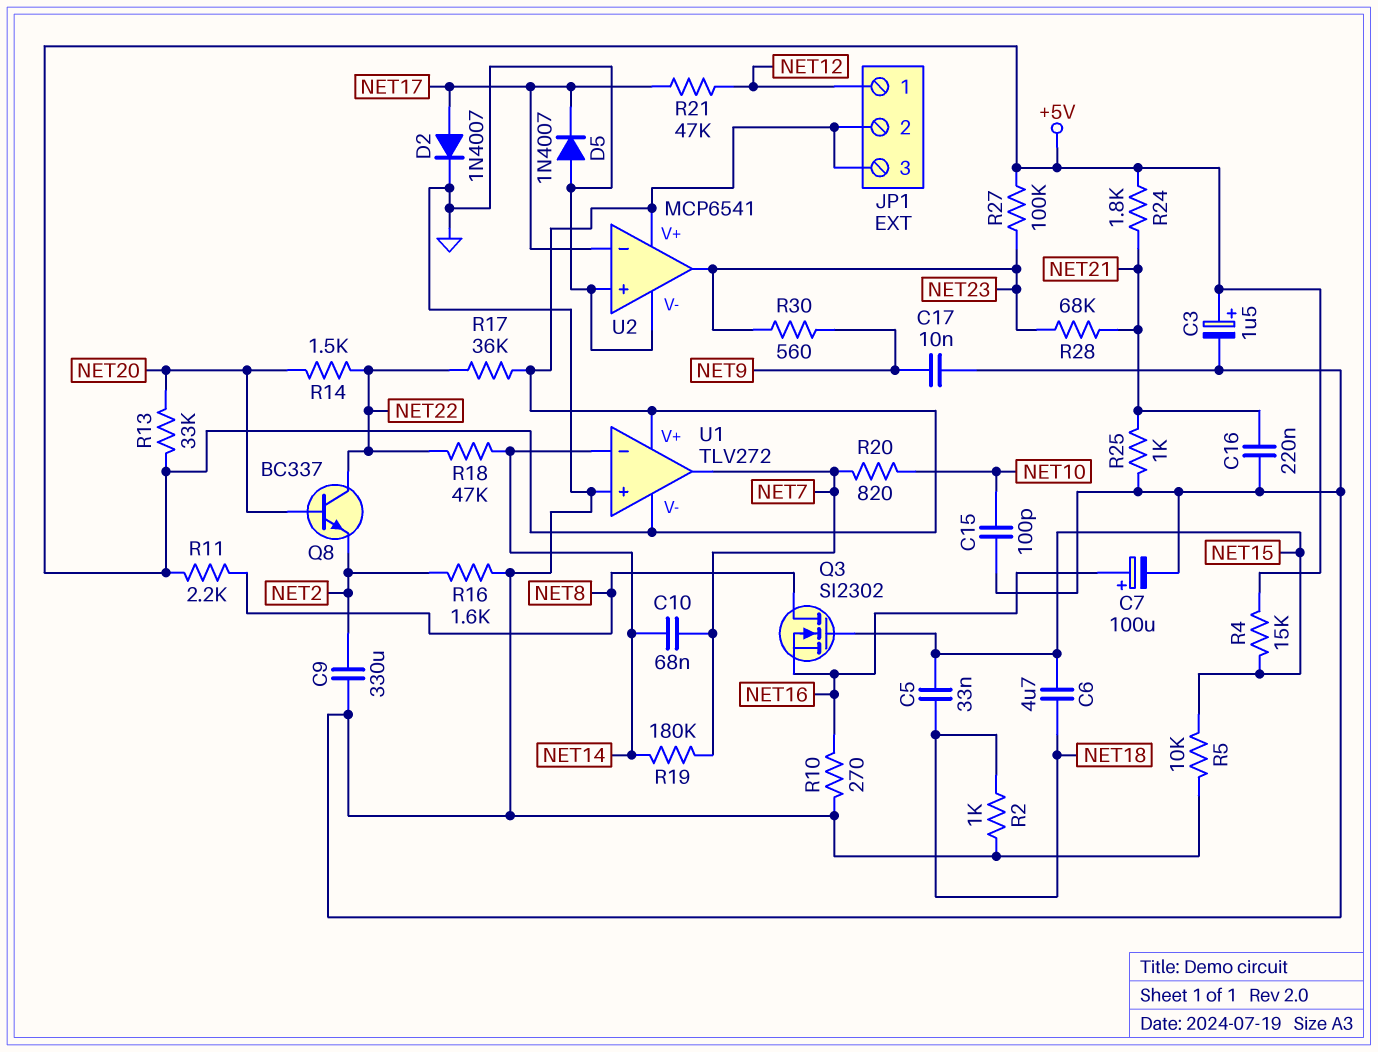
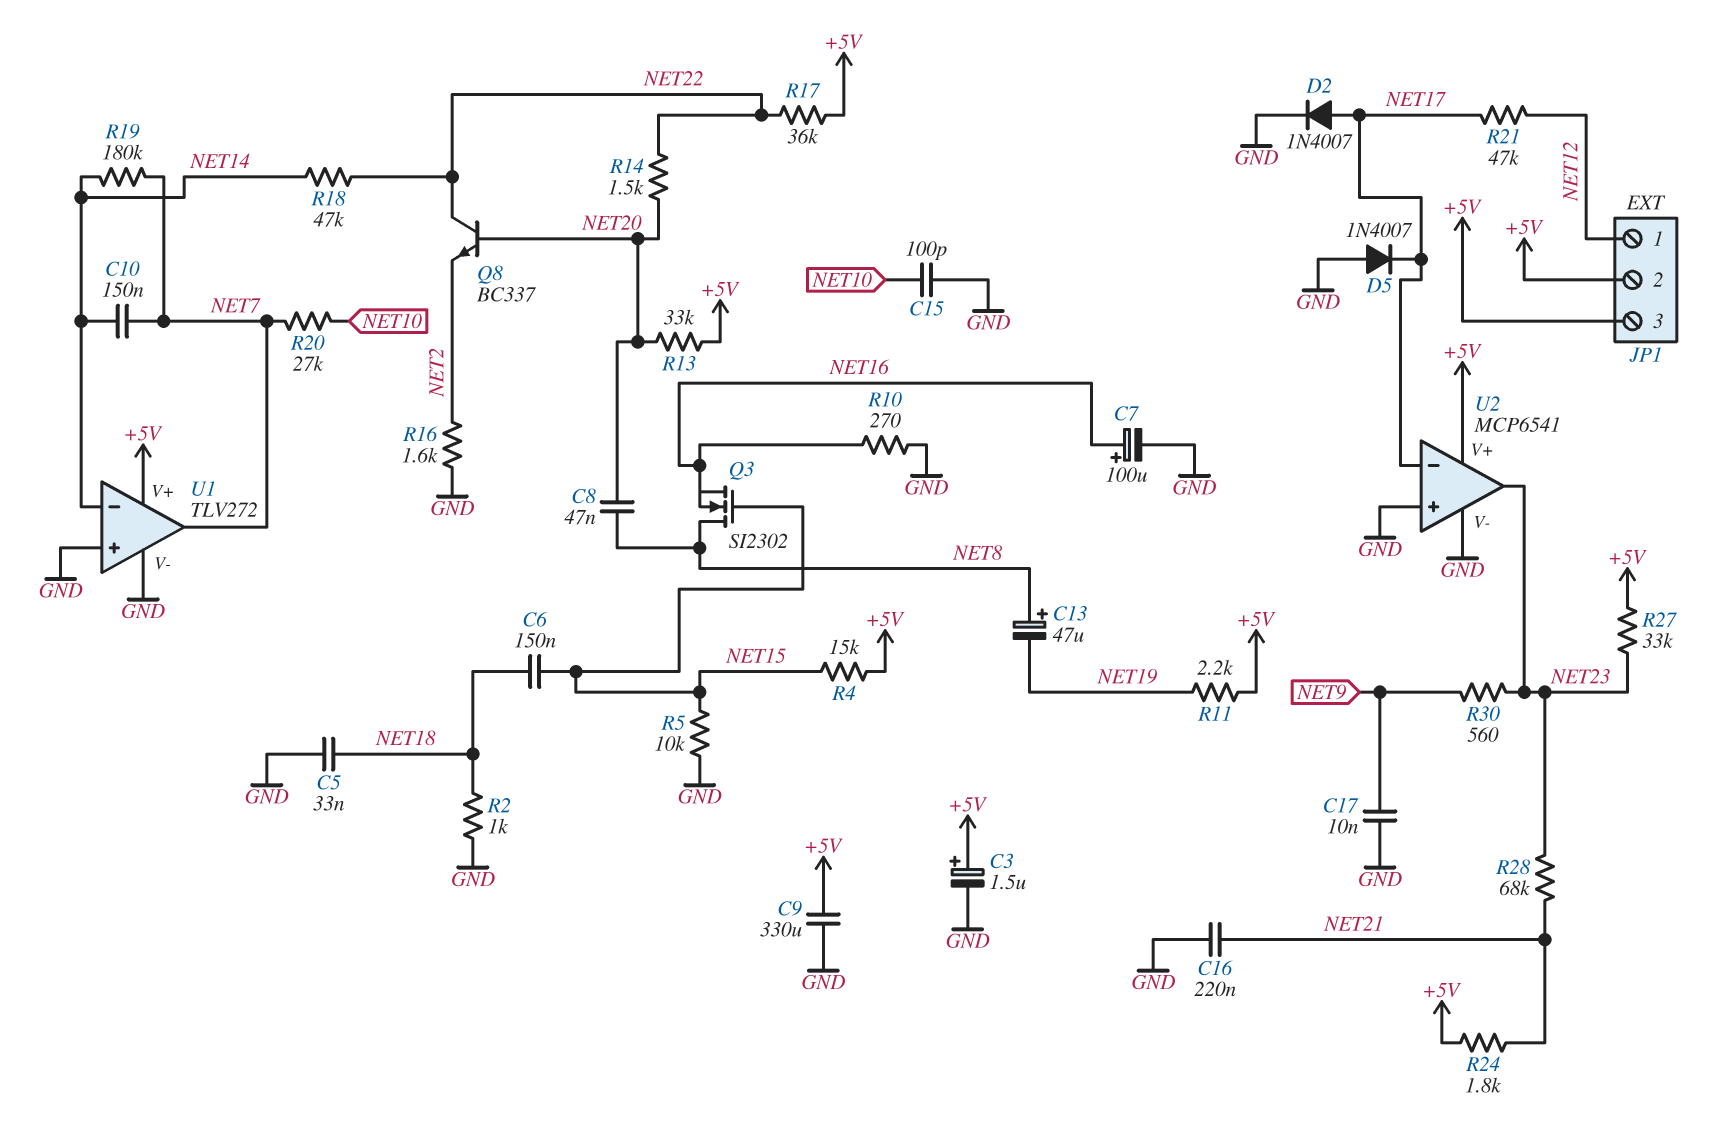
C5: 33nF (NET15, NET18) -> 33nF (GND, NET18)
C6: 4.7uF (NET15, NET18) -> 150nF (NET15, NET18)
C8: none -> 47nF (NET8, NET20)
C9: 330uF (GND, NET2) -> 330uF (+5V, GND)
C10: 68nF (NET7, NET14) -> 150nF (NET7, NET14)
C13: none -> 47uF (plus NET8, minus NET19)
R11: 2.2k (+5V, NET8) -> 2.2k (+5V, NET19)
R20: 820 (NET7, NET10) -> 27k (NET7, NET10)
R25: 1k (GND, NET21) -> none
R27: 100k (+5V, NET23) -> 33k (+5V, NET23)
U1 pin V-: +5V -> GND

